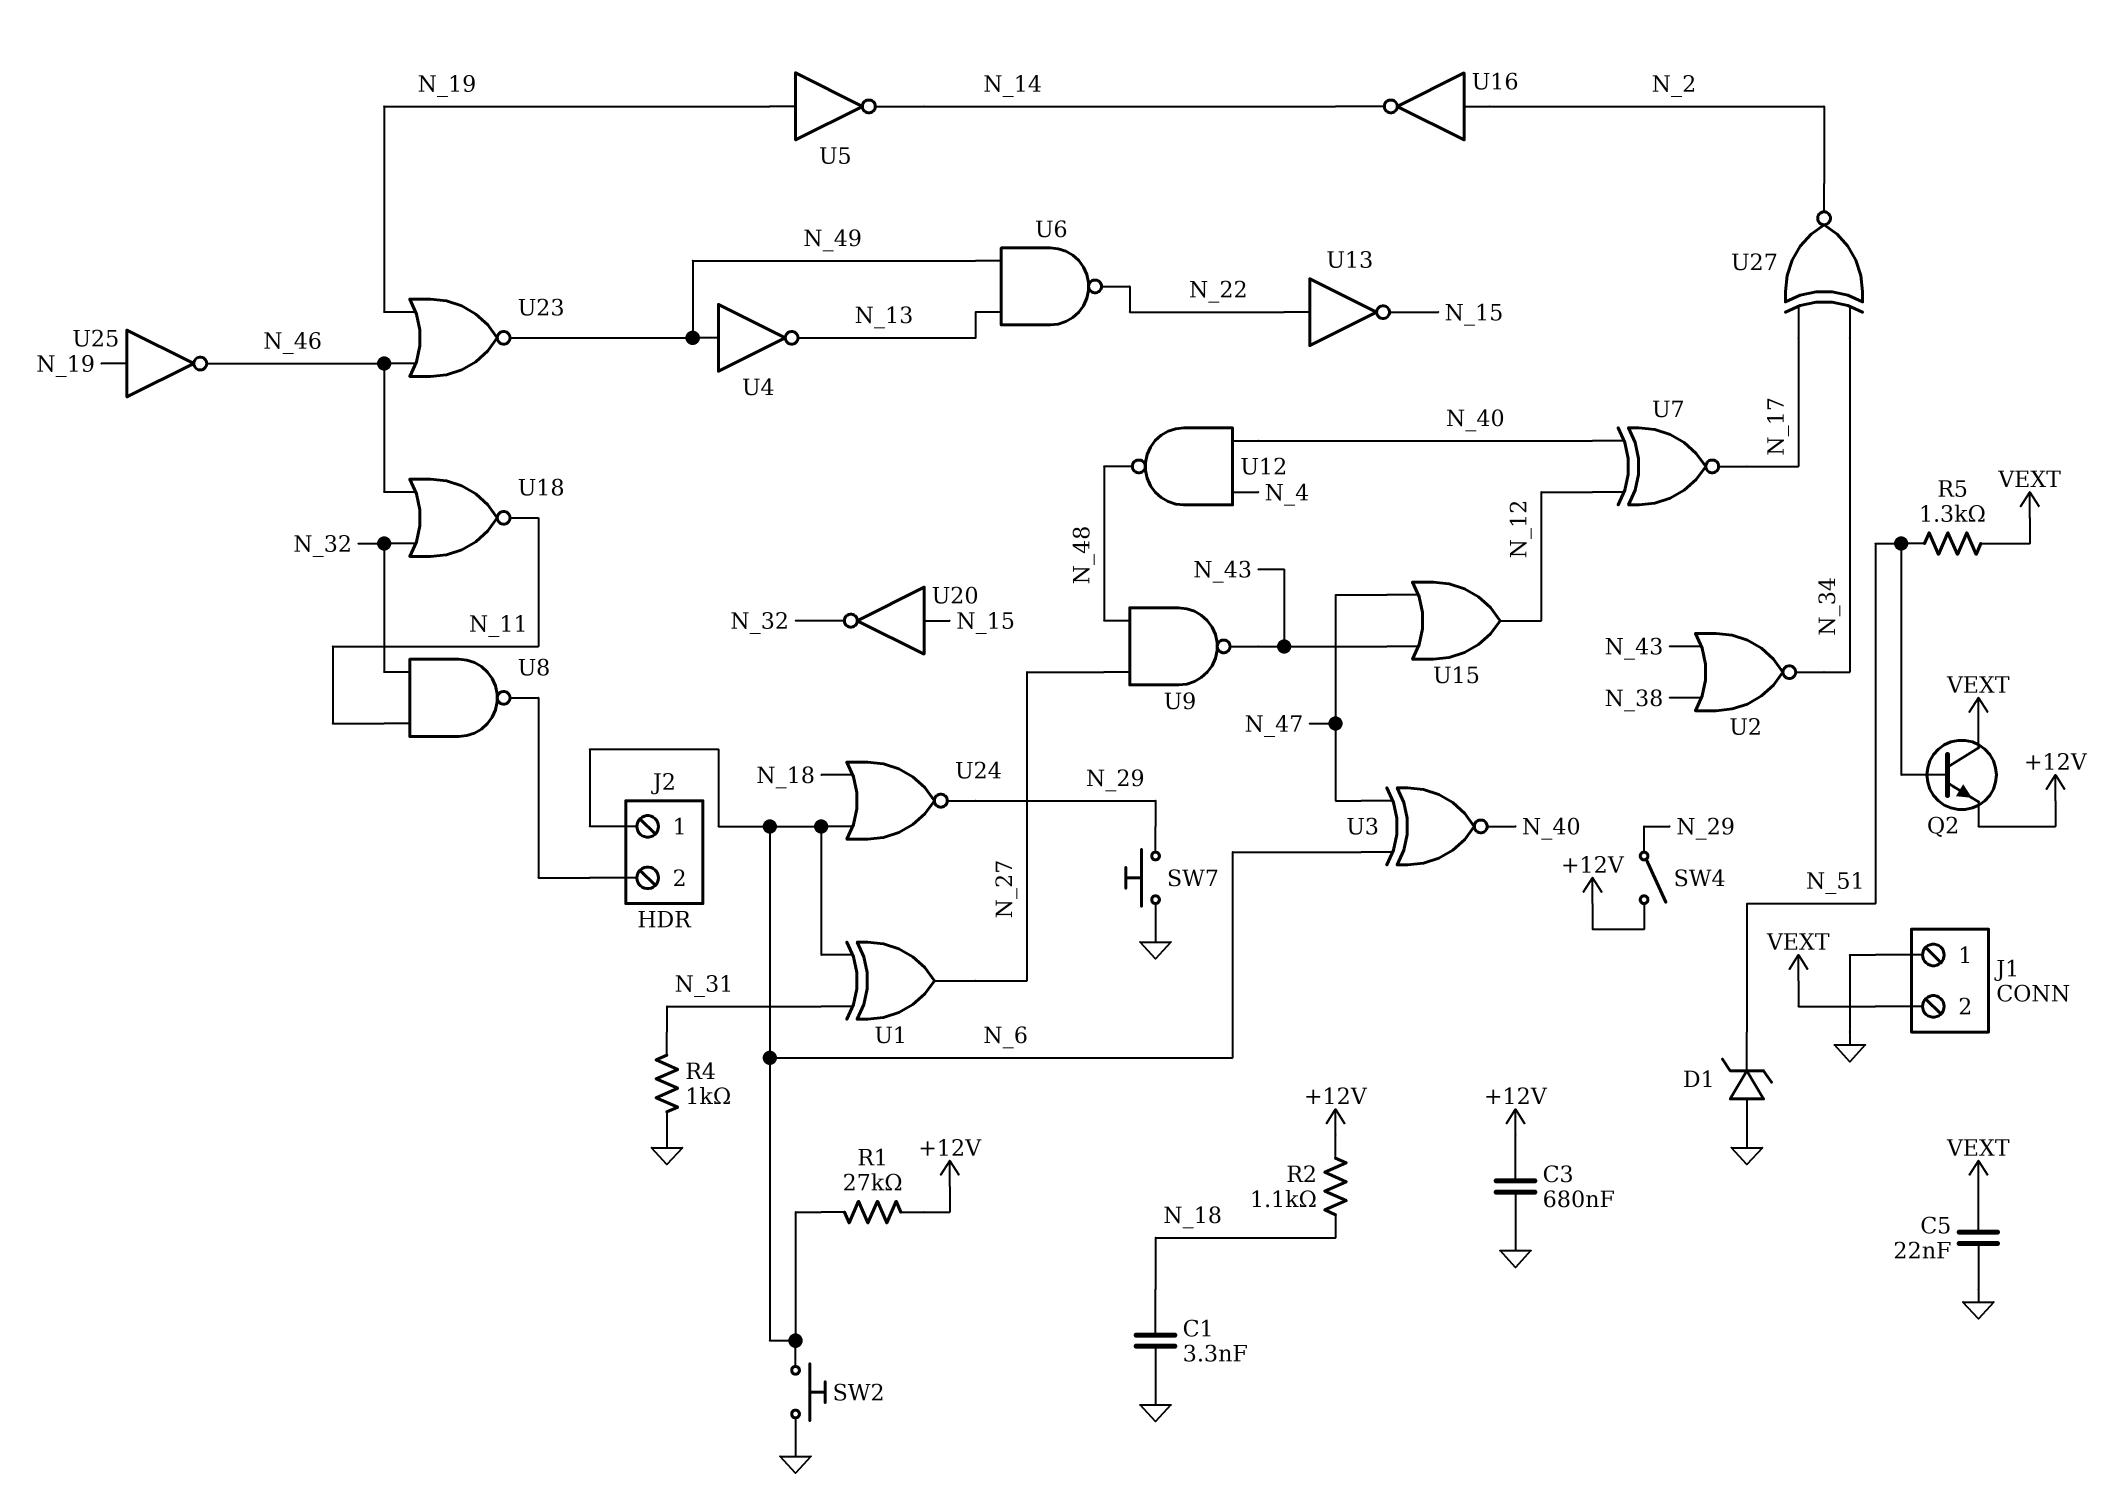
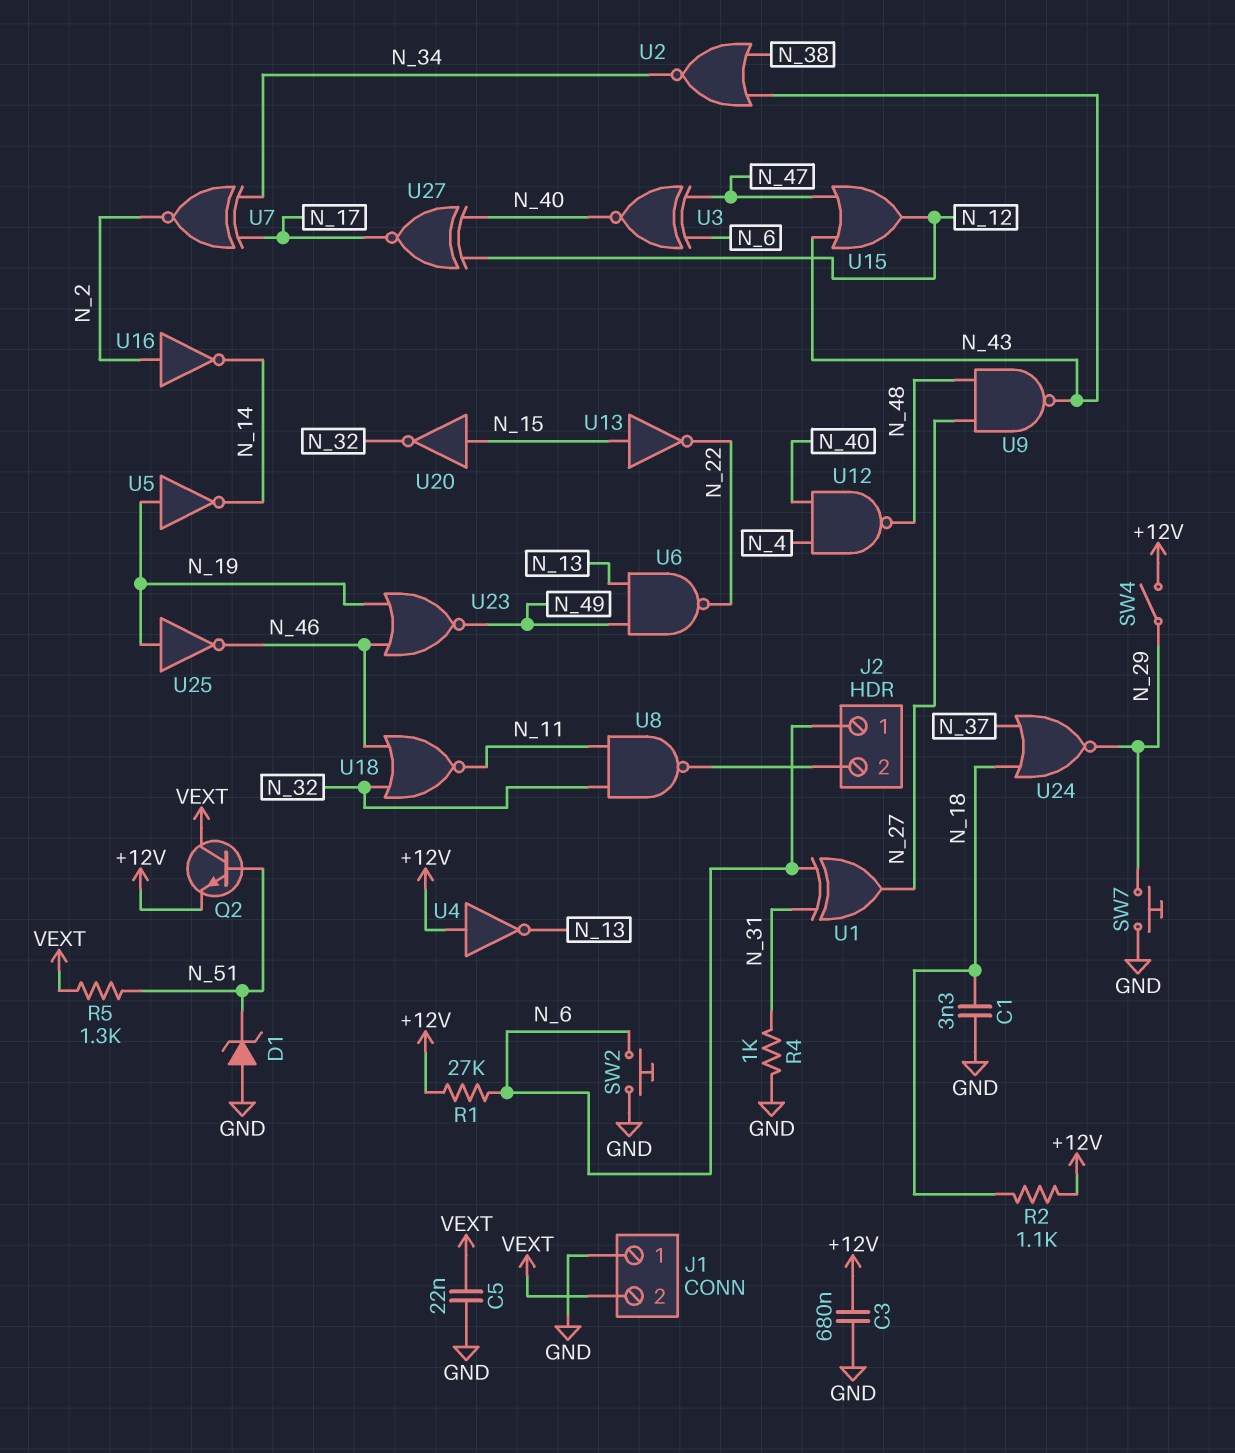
U4: NOT (in N_49, out N_13) -> NOT (in +12V, out N_13)
U7: XNOR (in N_12, in N_40, out N_17) -> XNOR (in N_17, in N_34, out N_2)
U13: NOT (in N_22, out N_15) -> NOT (in N_15, out N_22)
U24: NOR (in N_6, in N_18, out N_29) -> NOR (in N_18, in N_37, out N_29)
U27: XNOR (in N_17, in N_34, out N_2) -> XNOR (in N_12, in N_40, out N_17)

